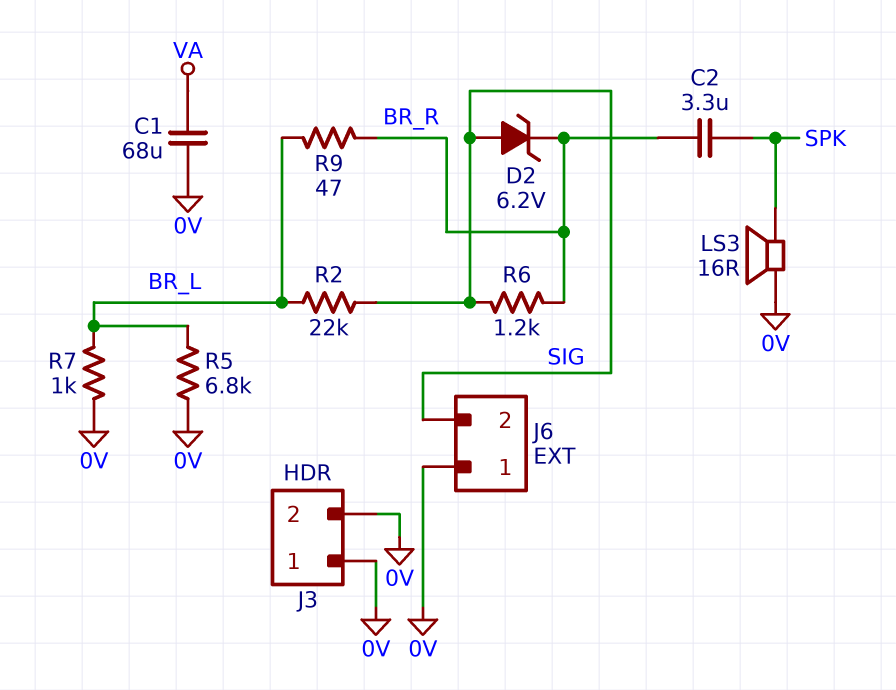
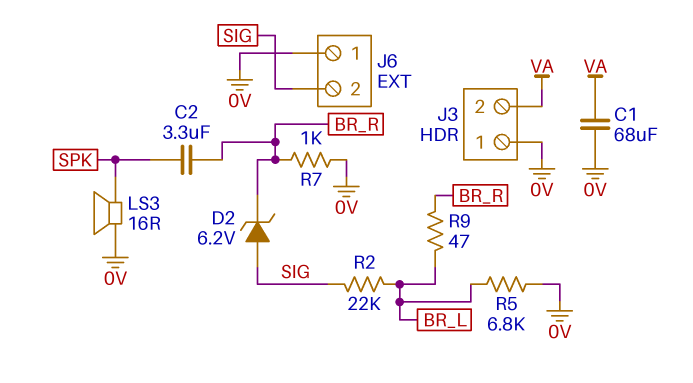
J3 pin 2: 0V -> VA
R6: 1.2k (BR_R, SIG) -> none
R7: 1k (0V, BR_L) -> 1k (0V, BR_R)

